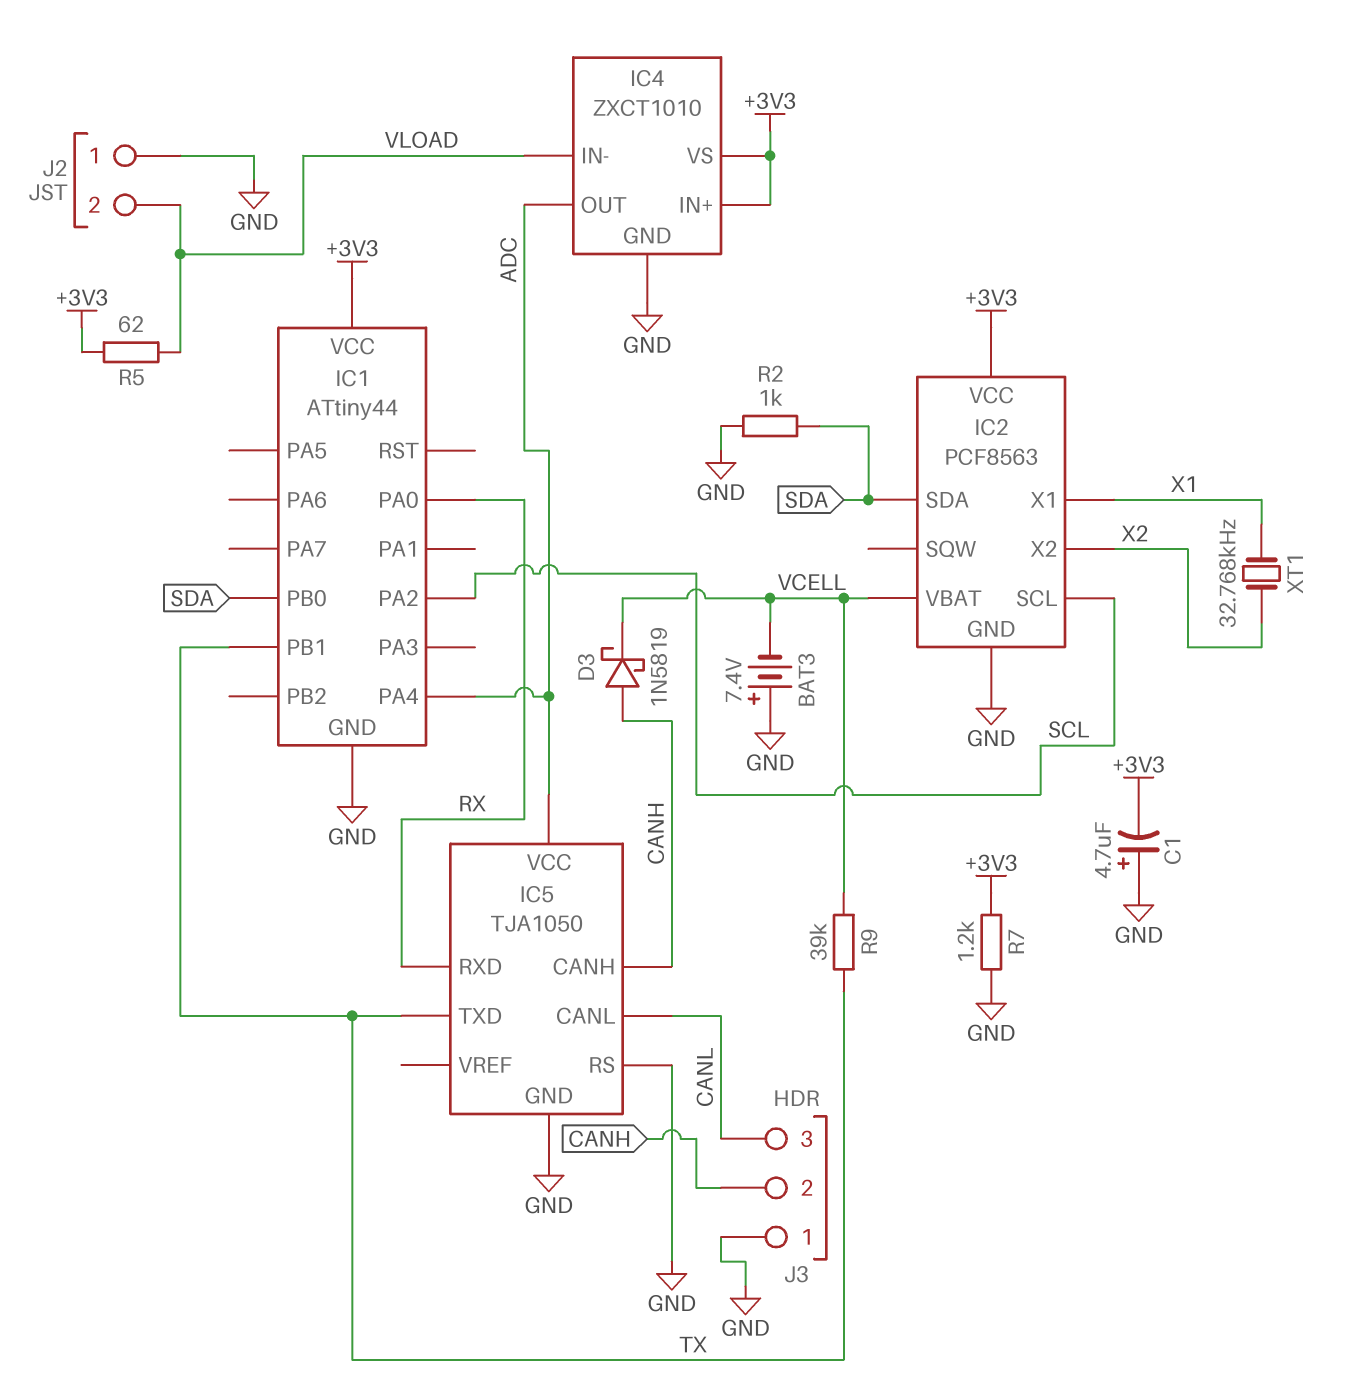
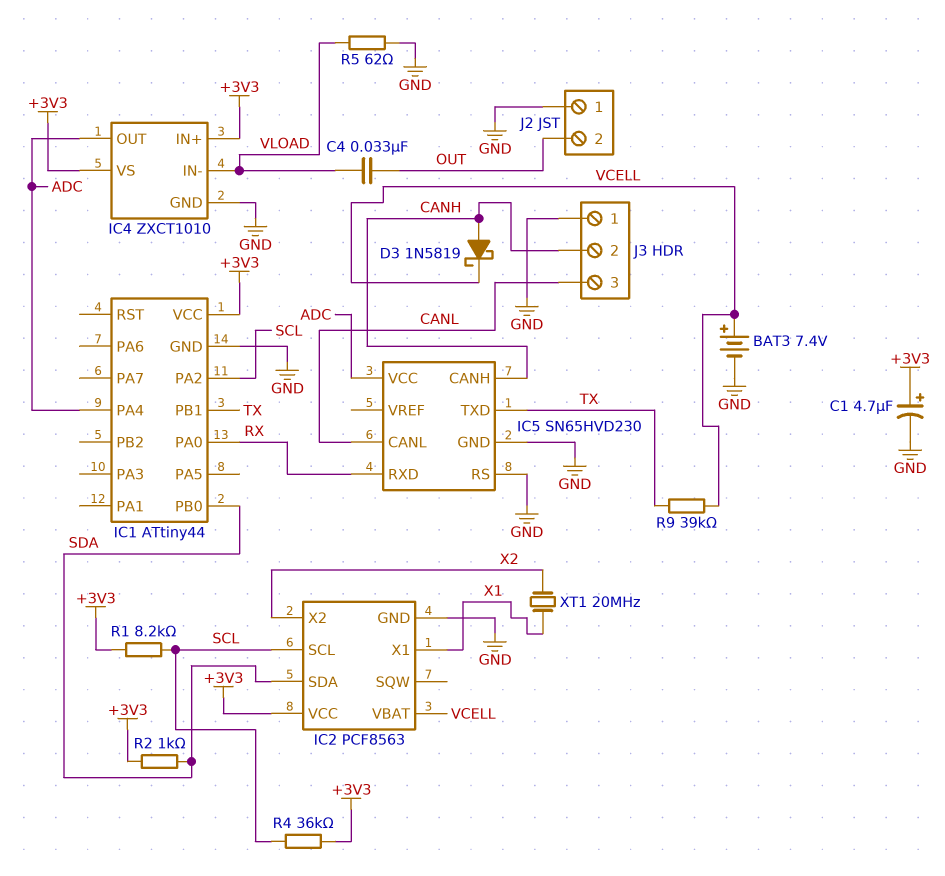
BAT3: 7.4V (plus GND, minus VCELL) -> 7.4V (plus VCELL, minus GND)
C1: 4.7uF (plus GND, minus +3V3) -> 4.7uF (plus +3V3, minus GND)
C4: none -> 33nF (OUT, VLOAD)
IC5: TJA1050 -> SN65HVD230
J2 pin 2: VLOAD -> OUT
R1: none -> 8.2k (+3V3, SCL)
R2: 1k (GND, SDA) -> 1k (+3V3, SDA)
R4: none -> 36k (+3V3, SCL)
R5: 62 (+3V3, VLOAD) -> 62 (GND, VLOAD)
R7: 1.2k (+3V3, GND) -> none
XT1: 32.768kHz (X1, X2) -> 20MHz (X1, X2)

